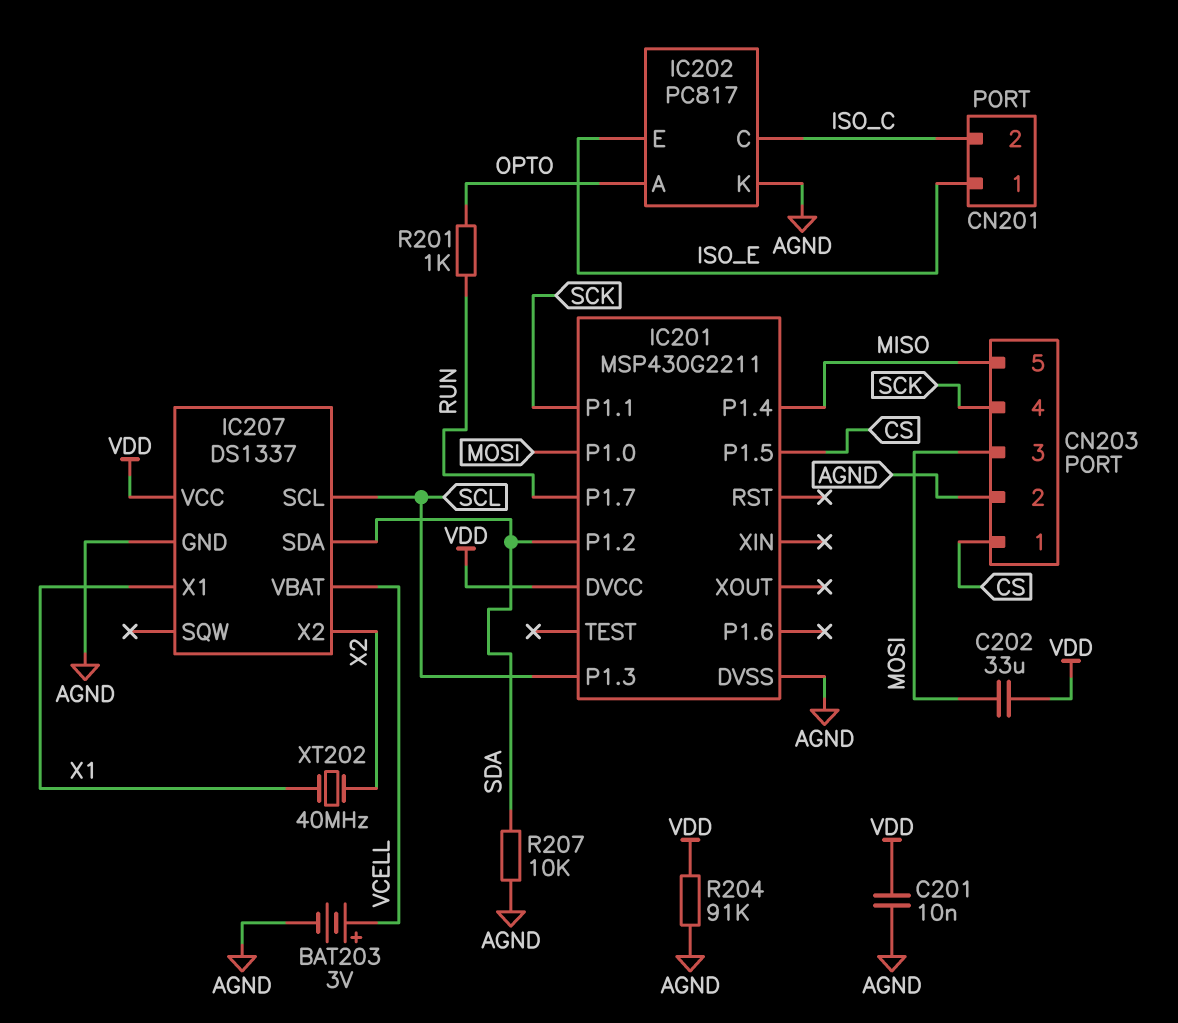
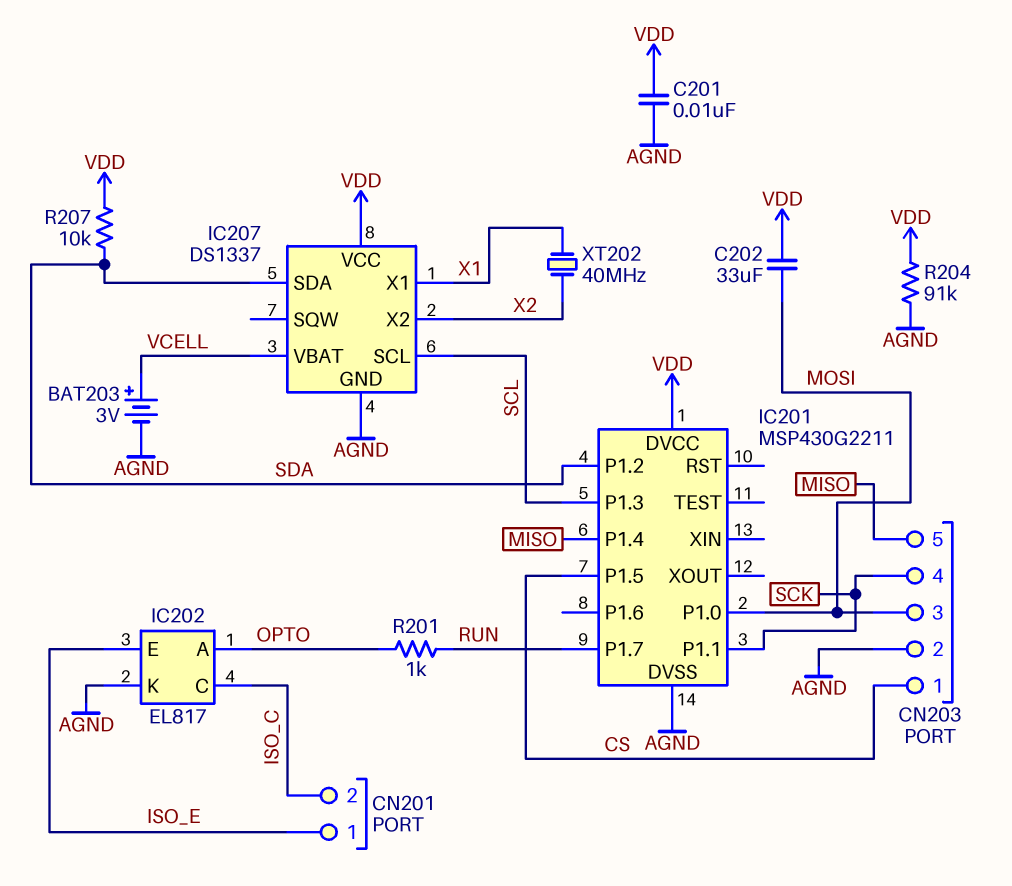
IC202: PC817 -> EL817
R207: 10k (AGND, SDA) -> 10k (SDA, VDD)

